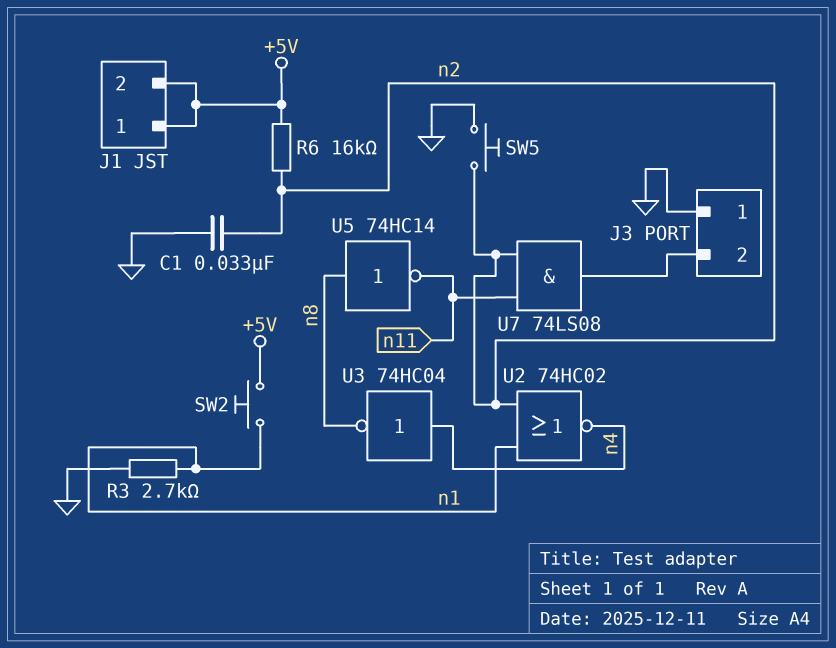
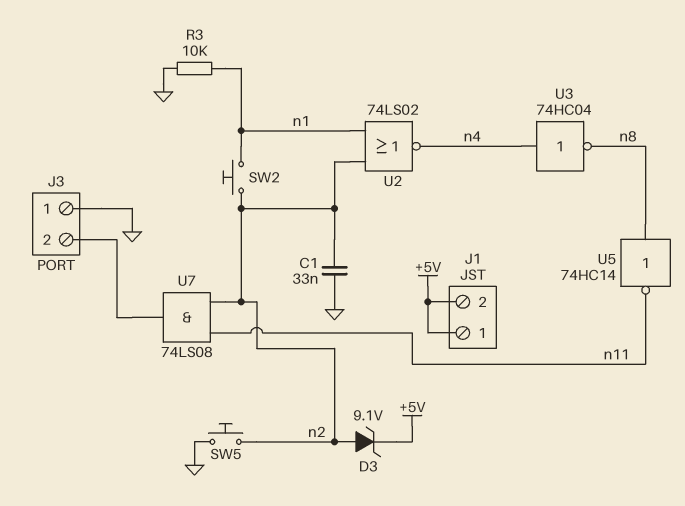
D3: none -> zener 9.1V (A n2, K +5V)
R3: 2.7k (GND, n1) -> 10k (GND, n1)
R6: 16k (+5V, n2) -> none
SW2: button (+5V, n1) -> button (n1, n2)
U2: NOR 74HC02 (in n1, in n2, out n4) -> NOR 74LS02 (in n1, in n2, out n4)

